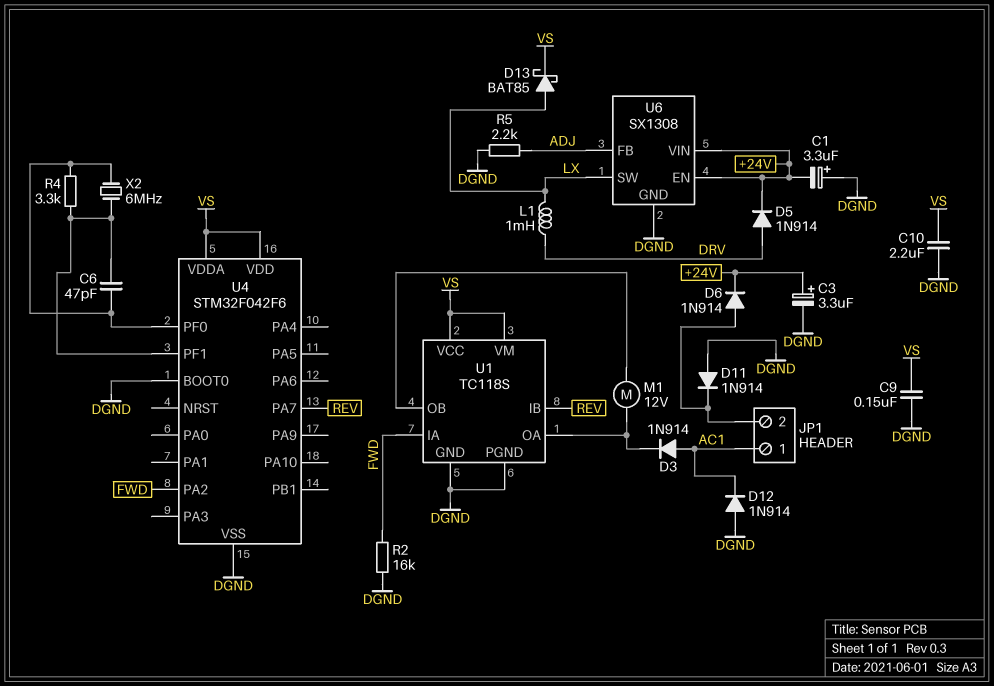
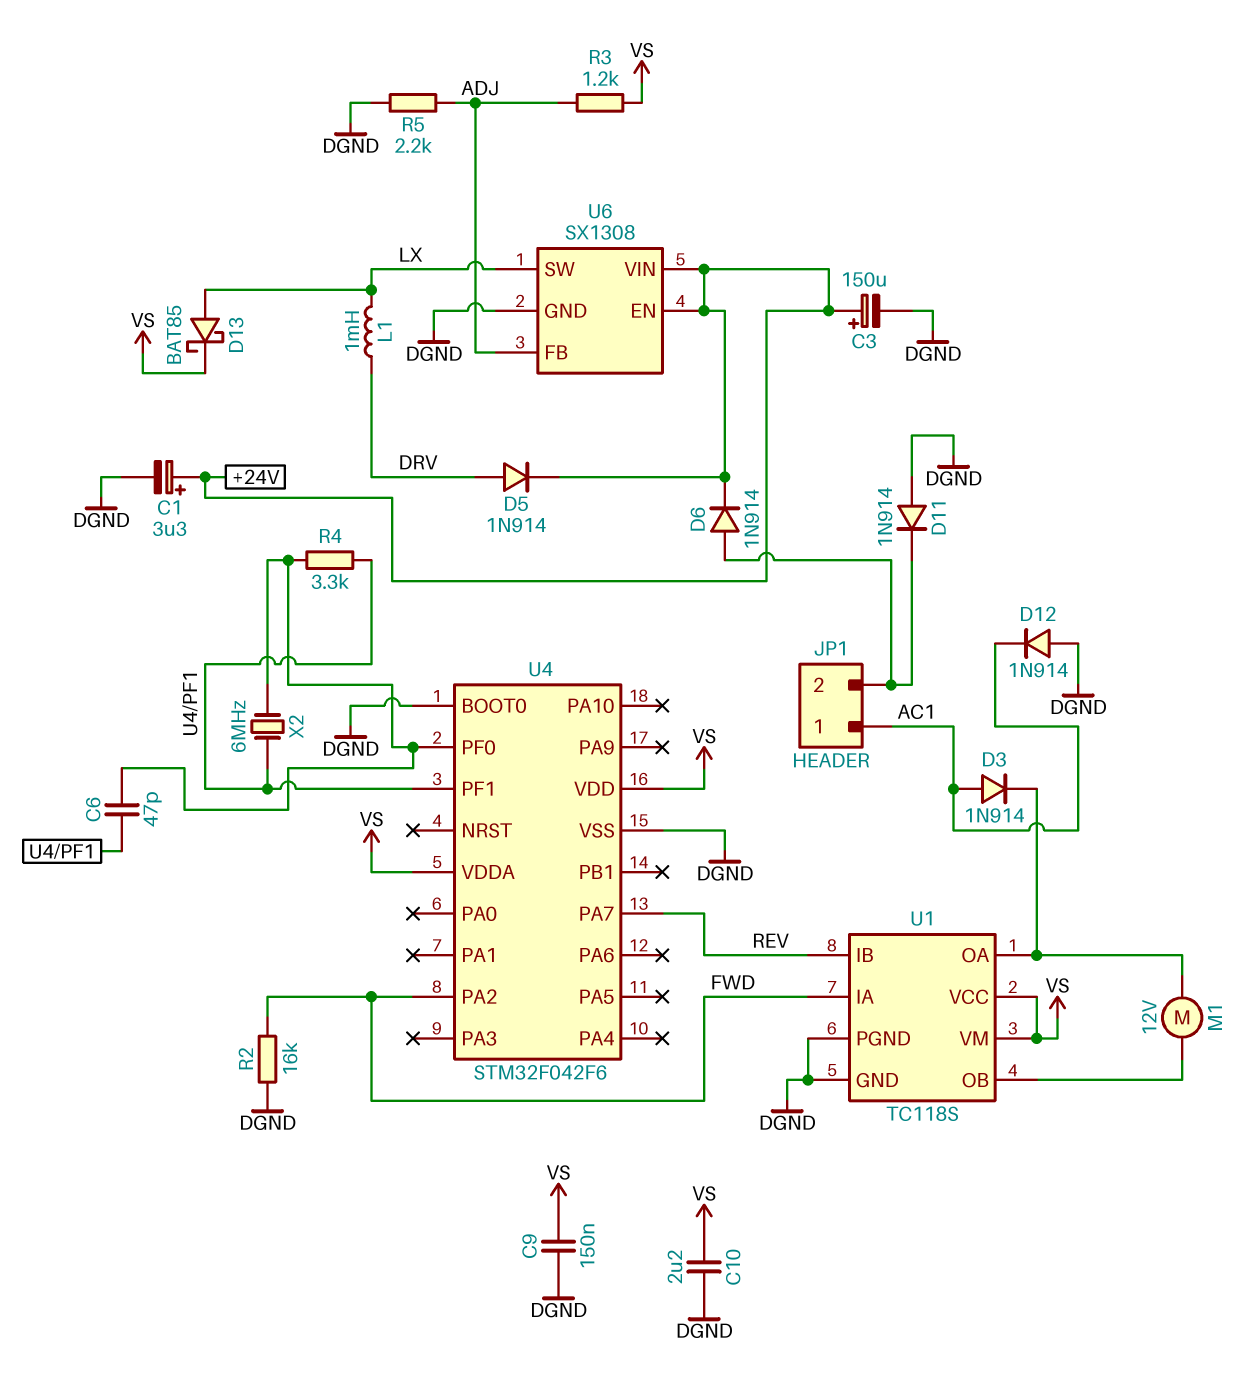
C1: 3.3uF (plus DGND, minus +24V) -> 3.3uF (plus +24V, minus DGND)
C3: 3.3uF (plus +24V, minus DGND) -> 150uF (plus +24V, minus DGND)
R3: none -> 1.2k (ADJ, VS)

